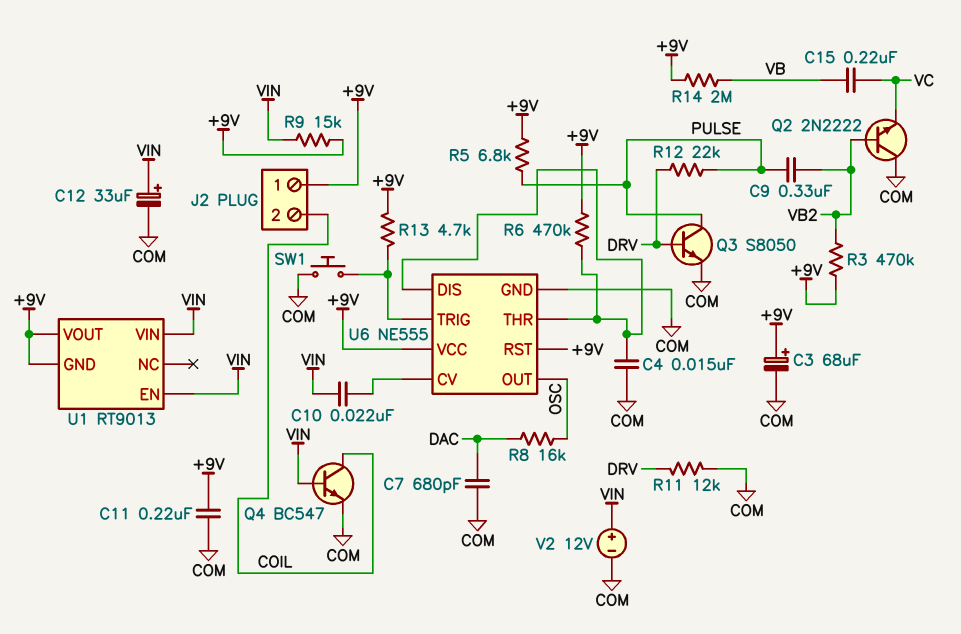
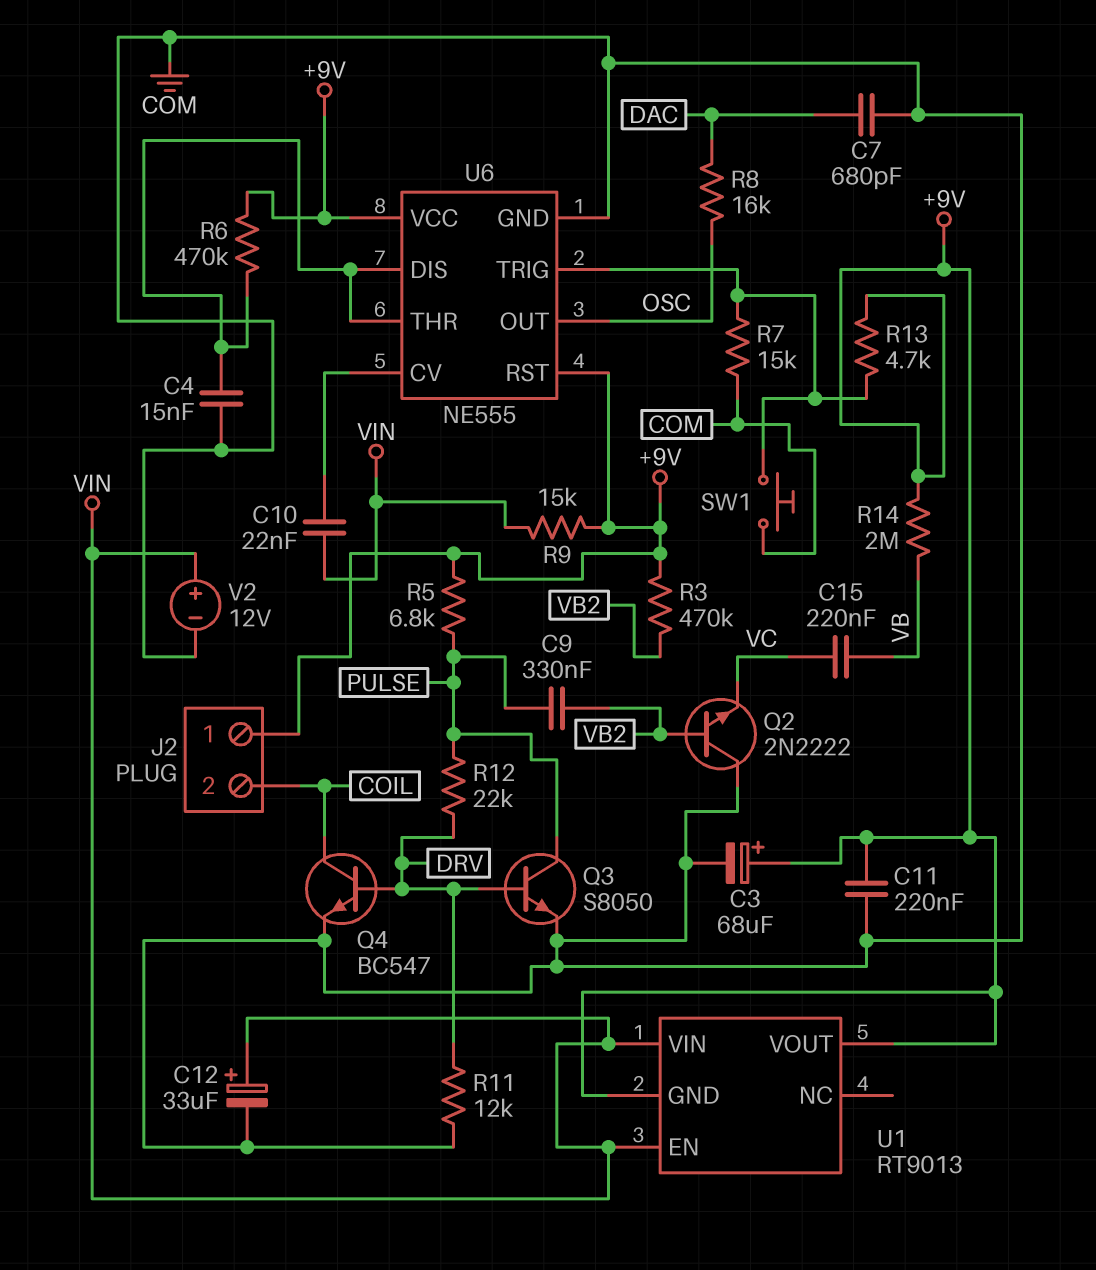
Q4: NPN BC547 (B VIN, C COIL, E COM) -> NPN BC547 (B DRV, C COIL, E COM)
R7: none -> 15k (COM, U6/TRIG)

